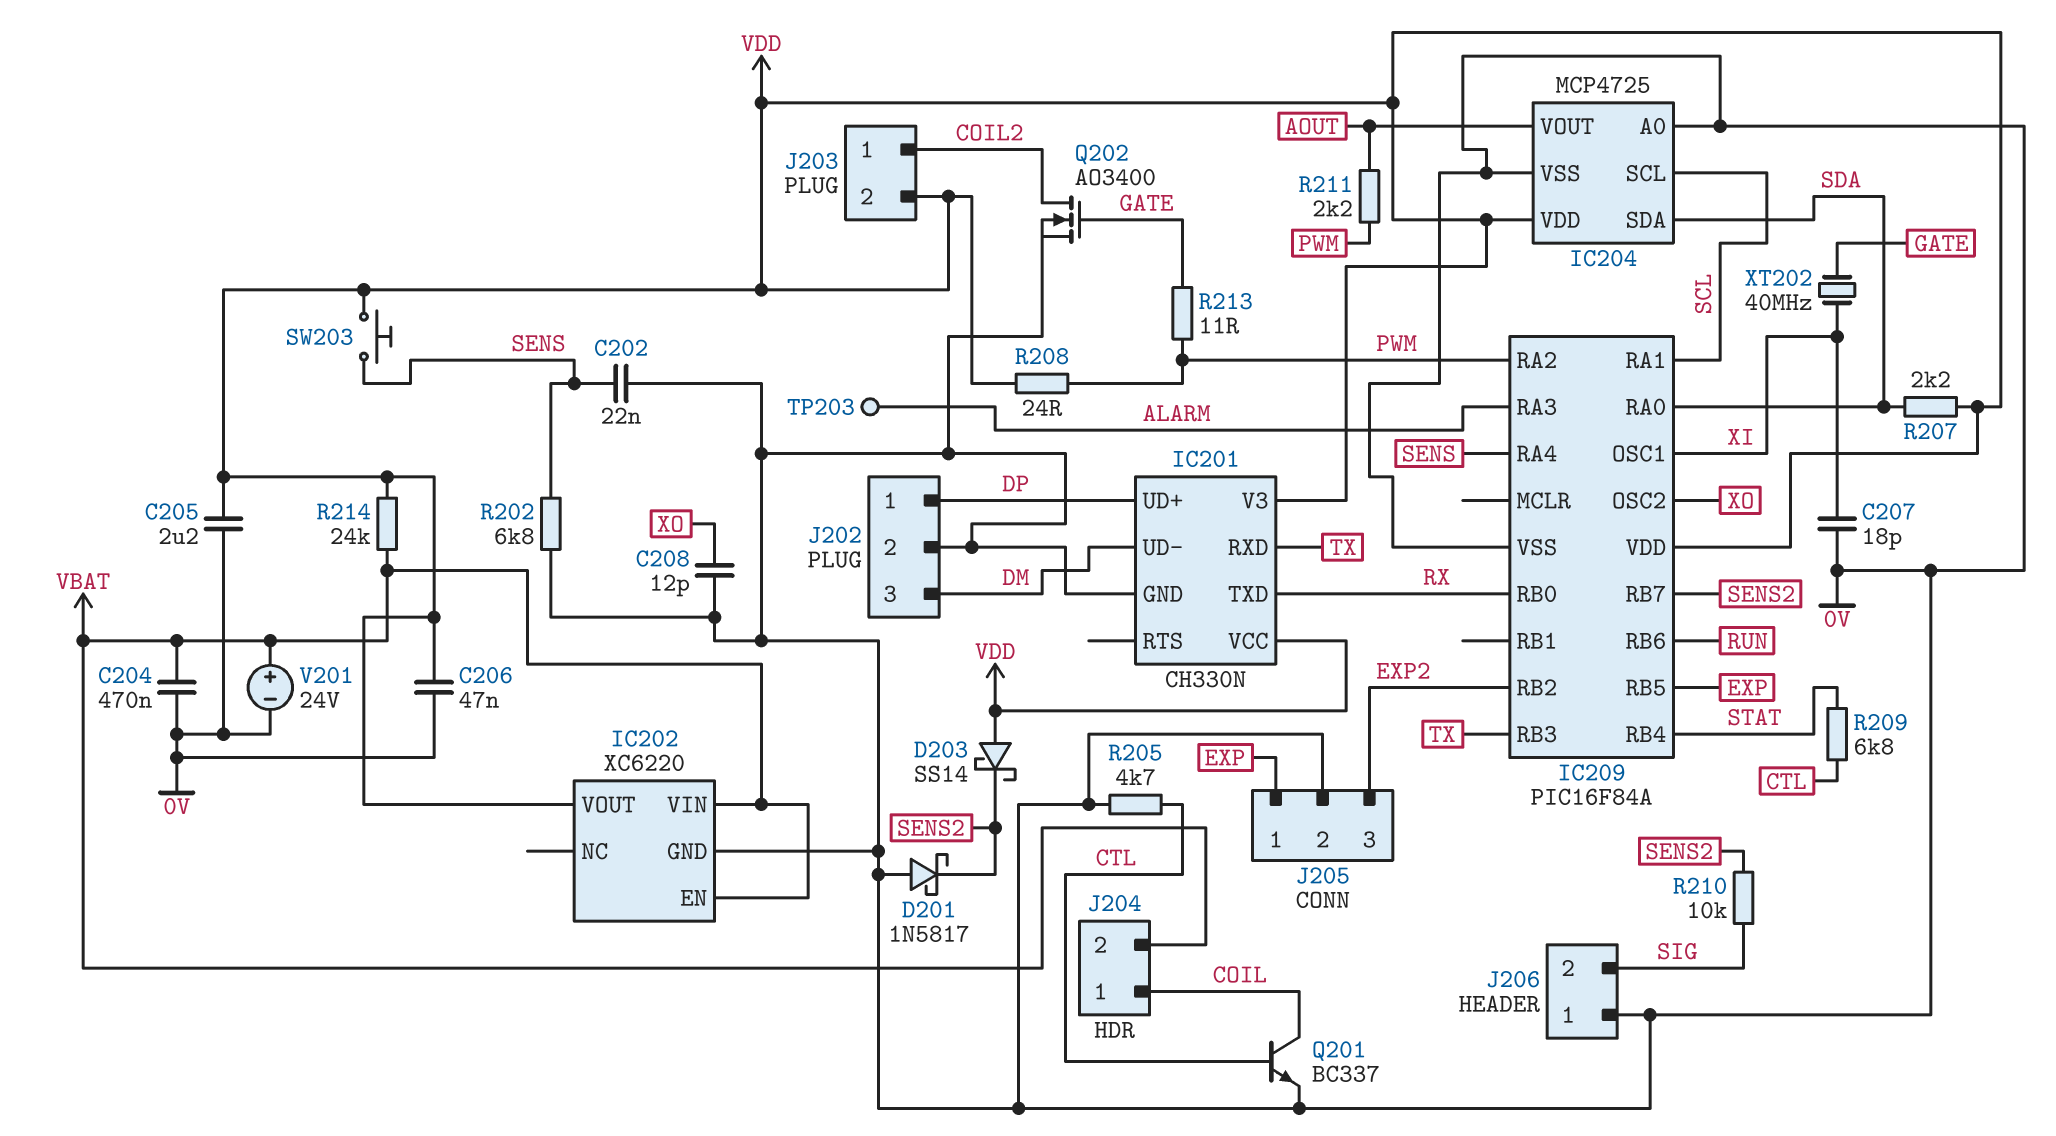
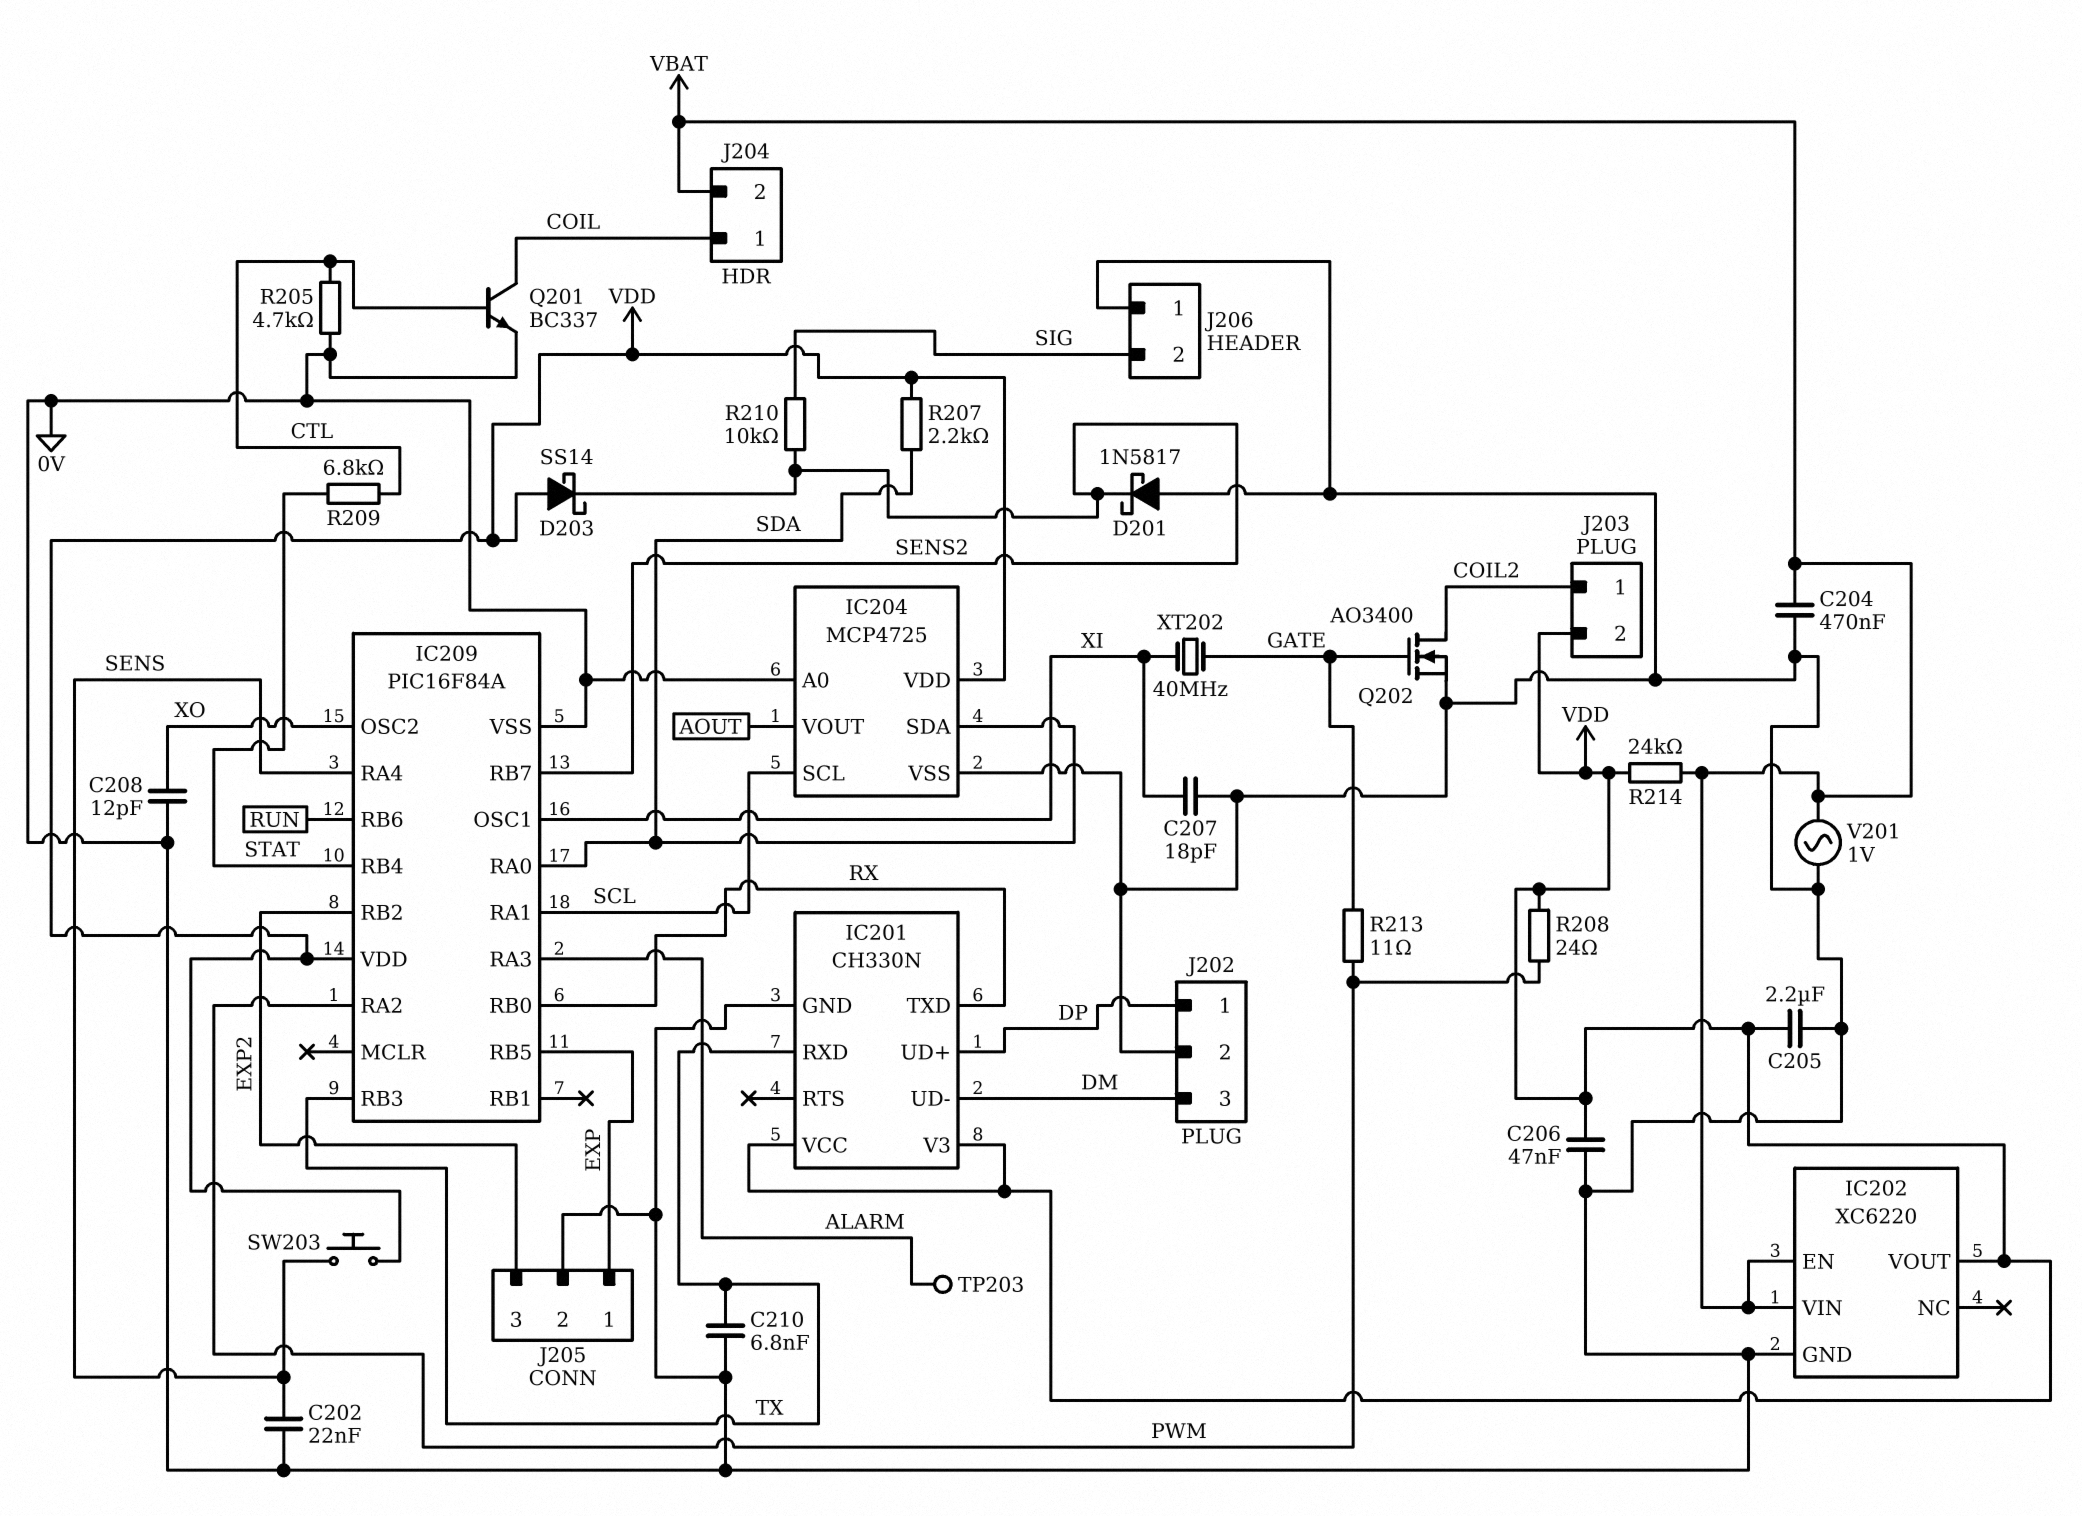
C210: none -> 6.8nF (0V, TX)
R202: 6.8k (0V, SENS) -> none
R211: 2.2k (AOUT, PWM) -> none
V201: 24V (plus VBAT, minus 0V) -> AC 1V (0V, VBAT)

